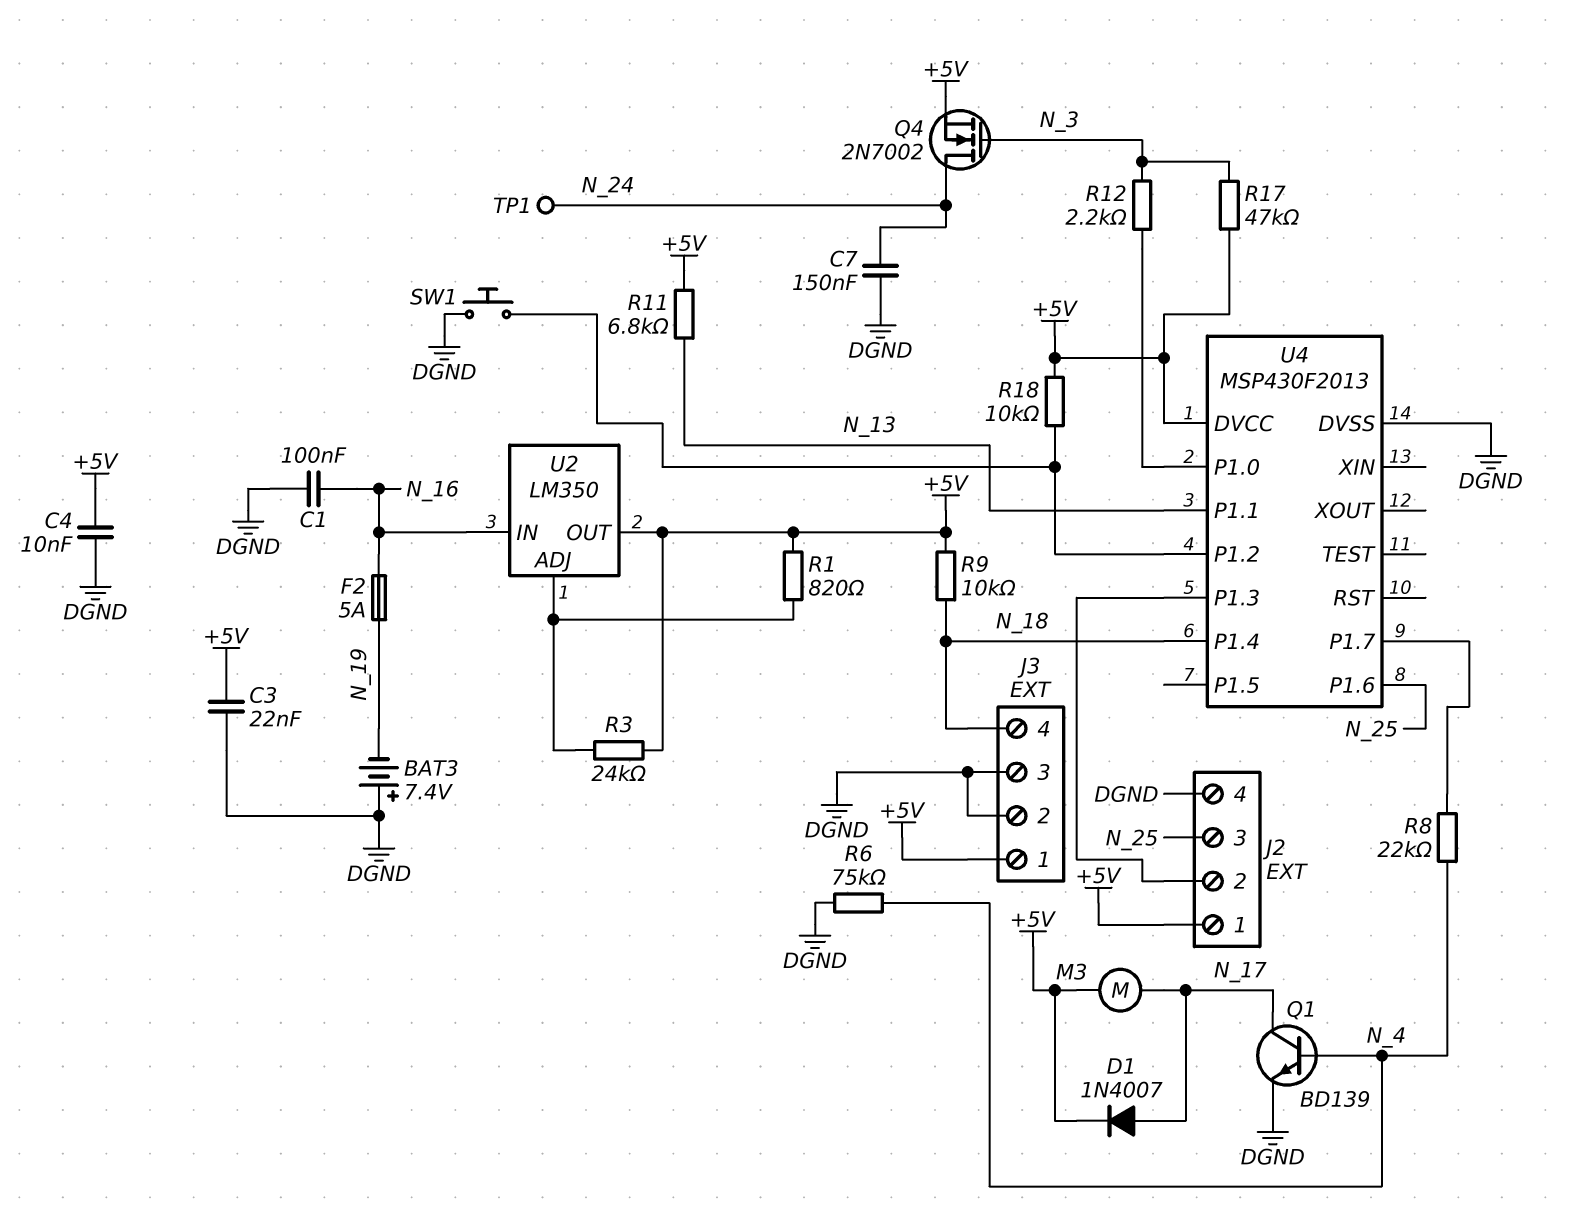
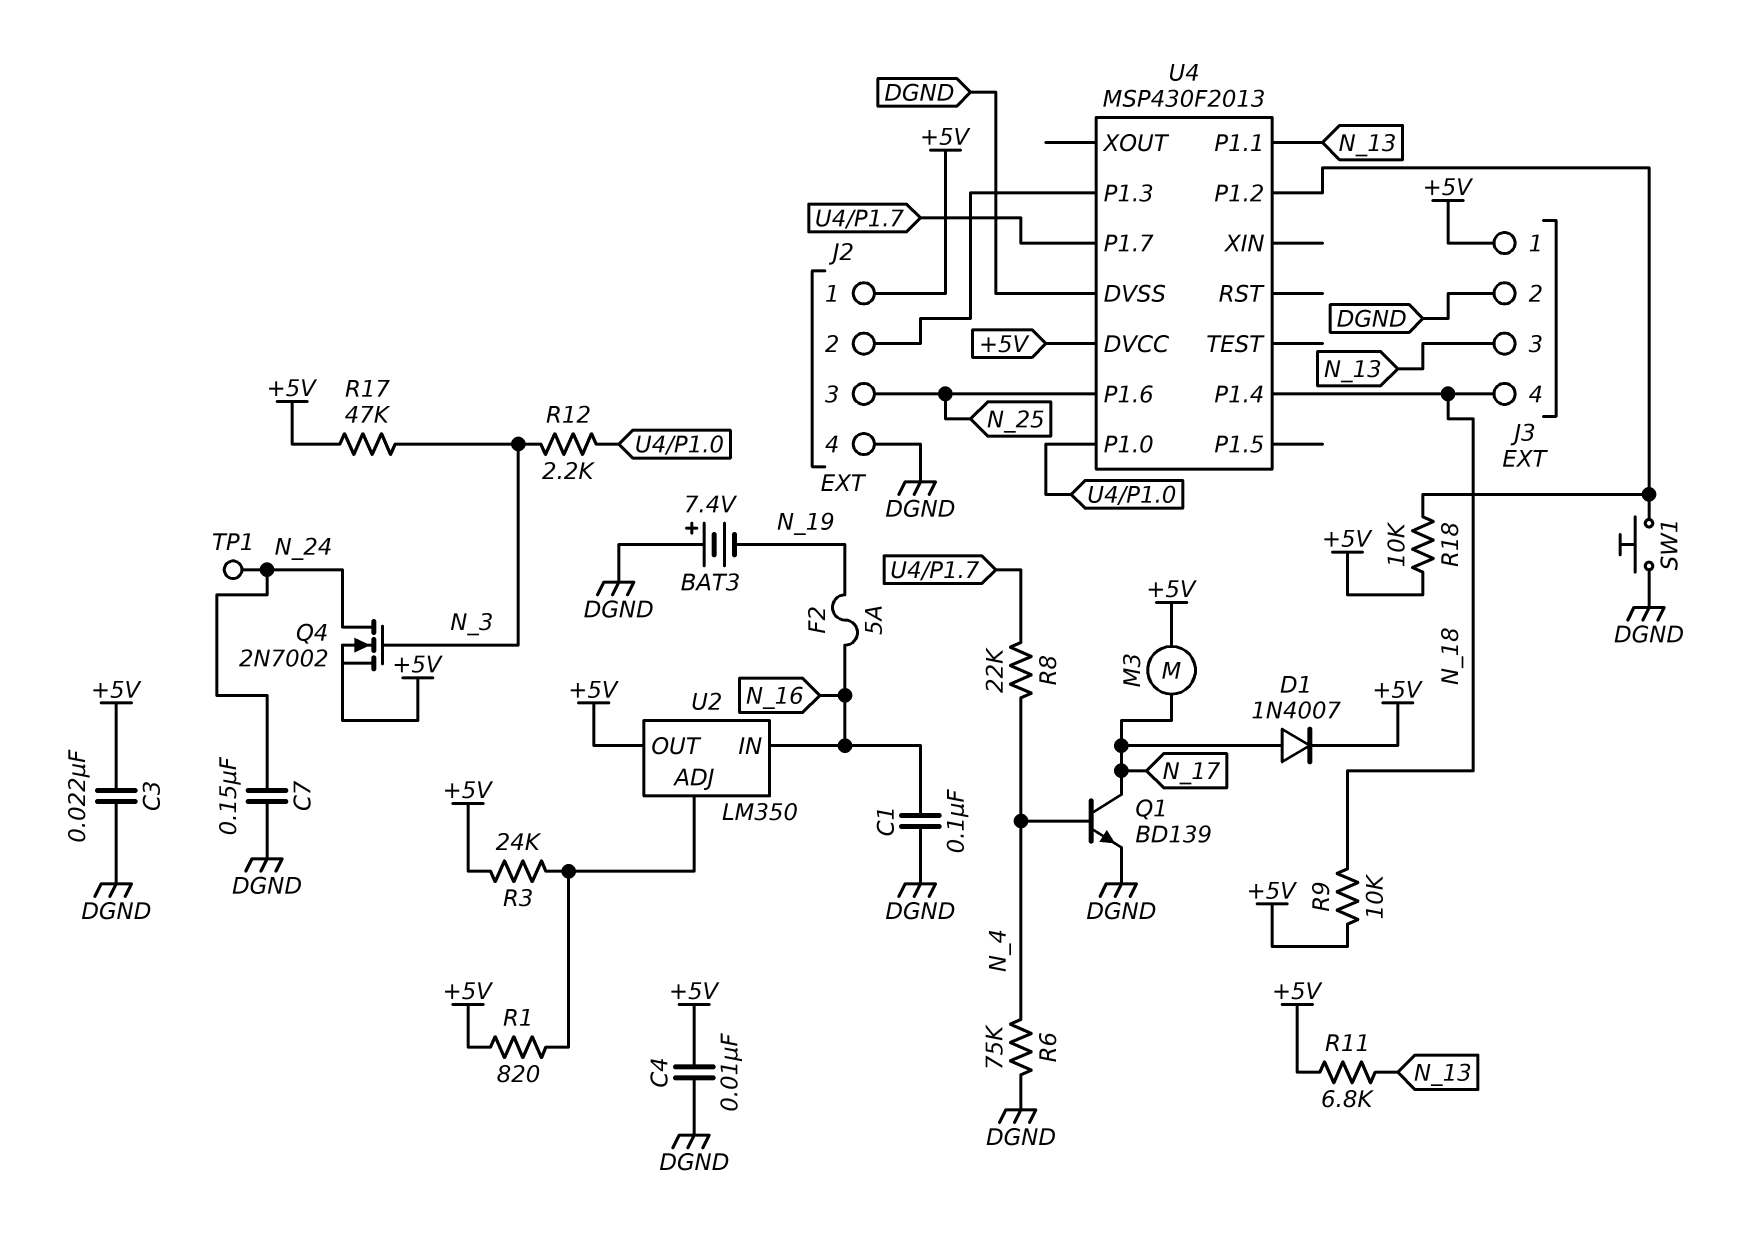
J3 pin 3: DGND -> N_13

